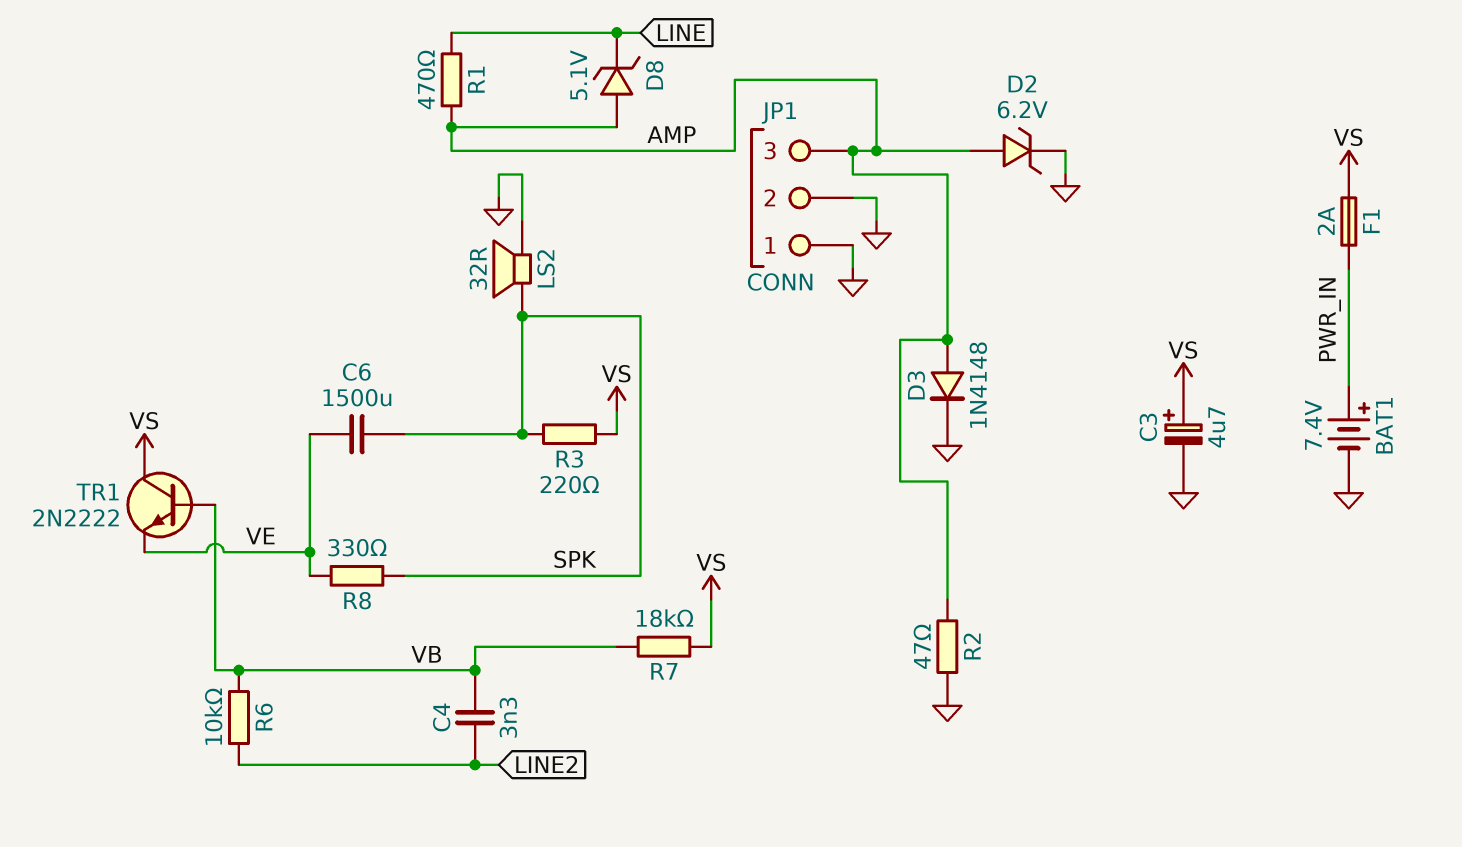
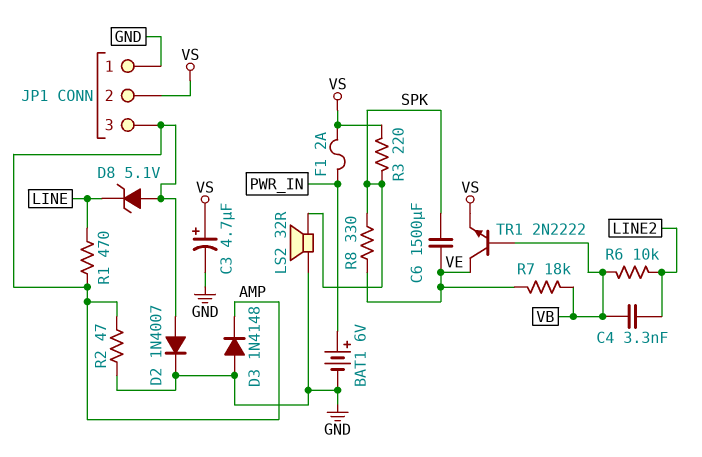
BAT1: 7.4V (plus PWR_IN, minus GND) -> 6V (plus PWR_IN, minus GND)
D2: zener 6.2V (A AMP, K GND) -> diode 1N4007 (A AMP, K GND)
D3: diode 1N4148 (A AMP, K GND) -> diode 1N4148 (A GND, K AMP)
JP1 pin 2: GND -> VS
R7: 18k (VB, VS) -> 18k (VB, VE)
TR1: NPN 2N2222 (B VB, C VS, E VE) -> NPN 2N2222 (B VB, C VE, E VS)

